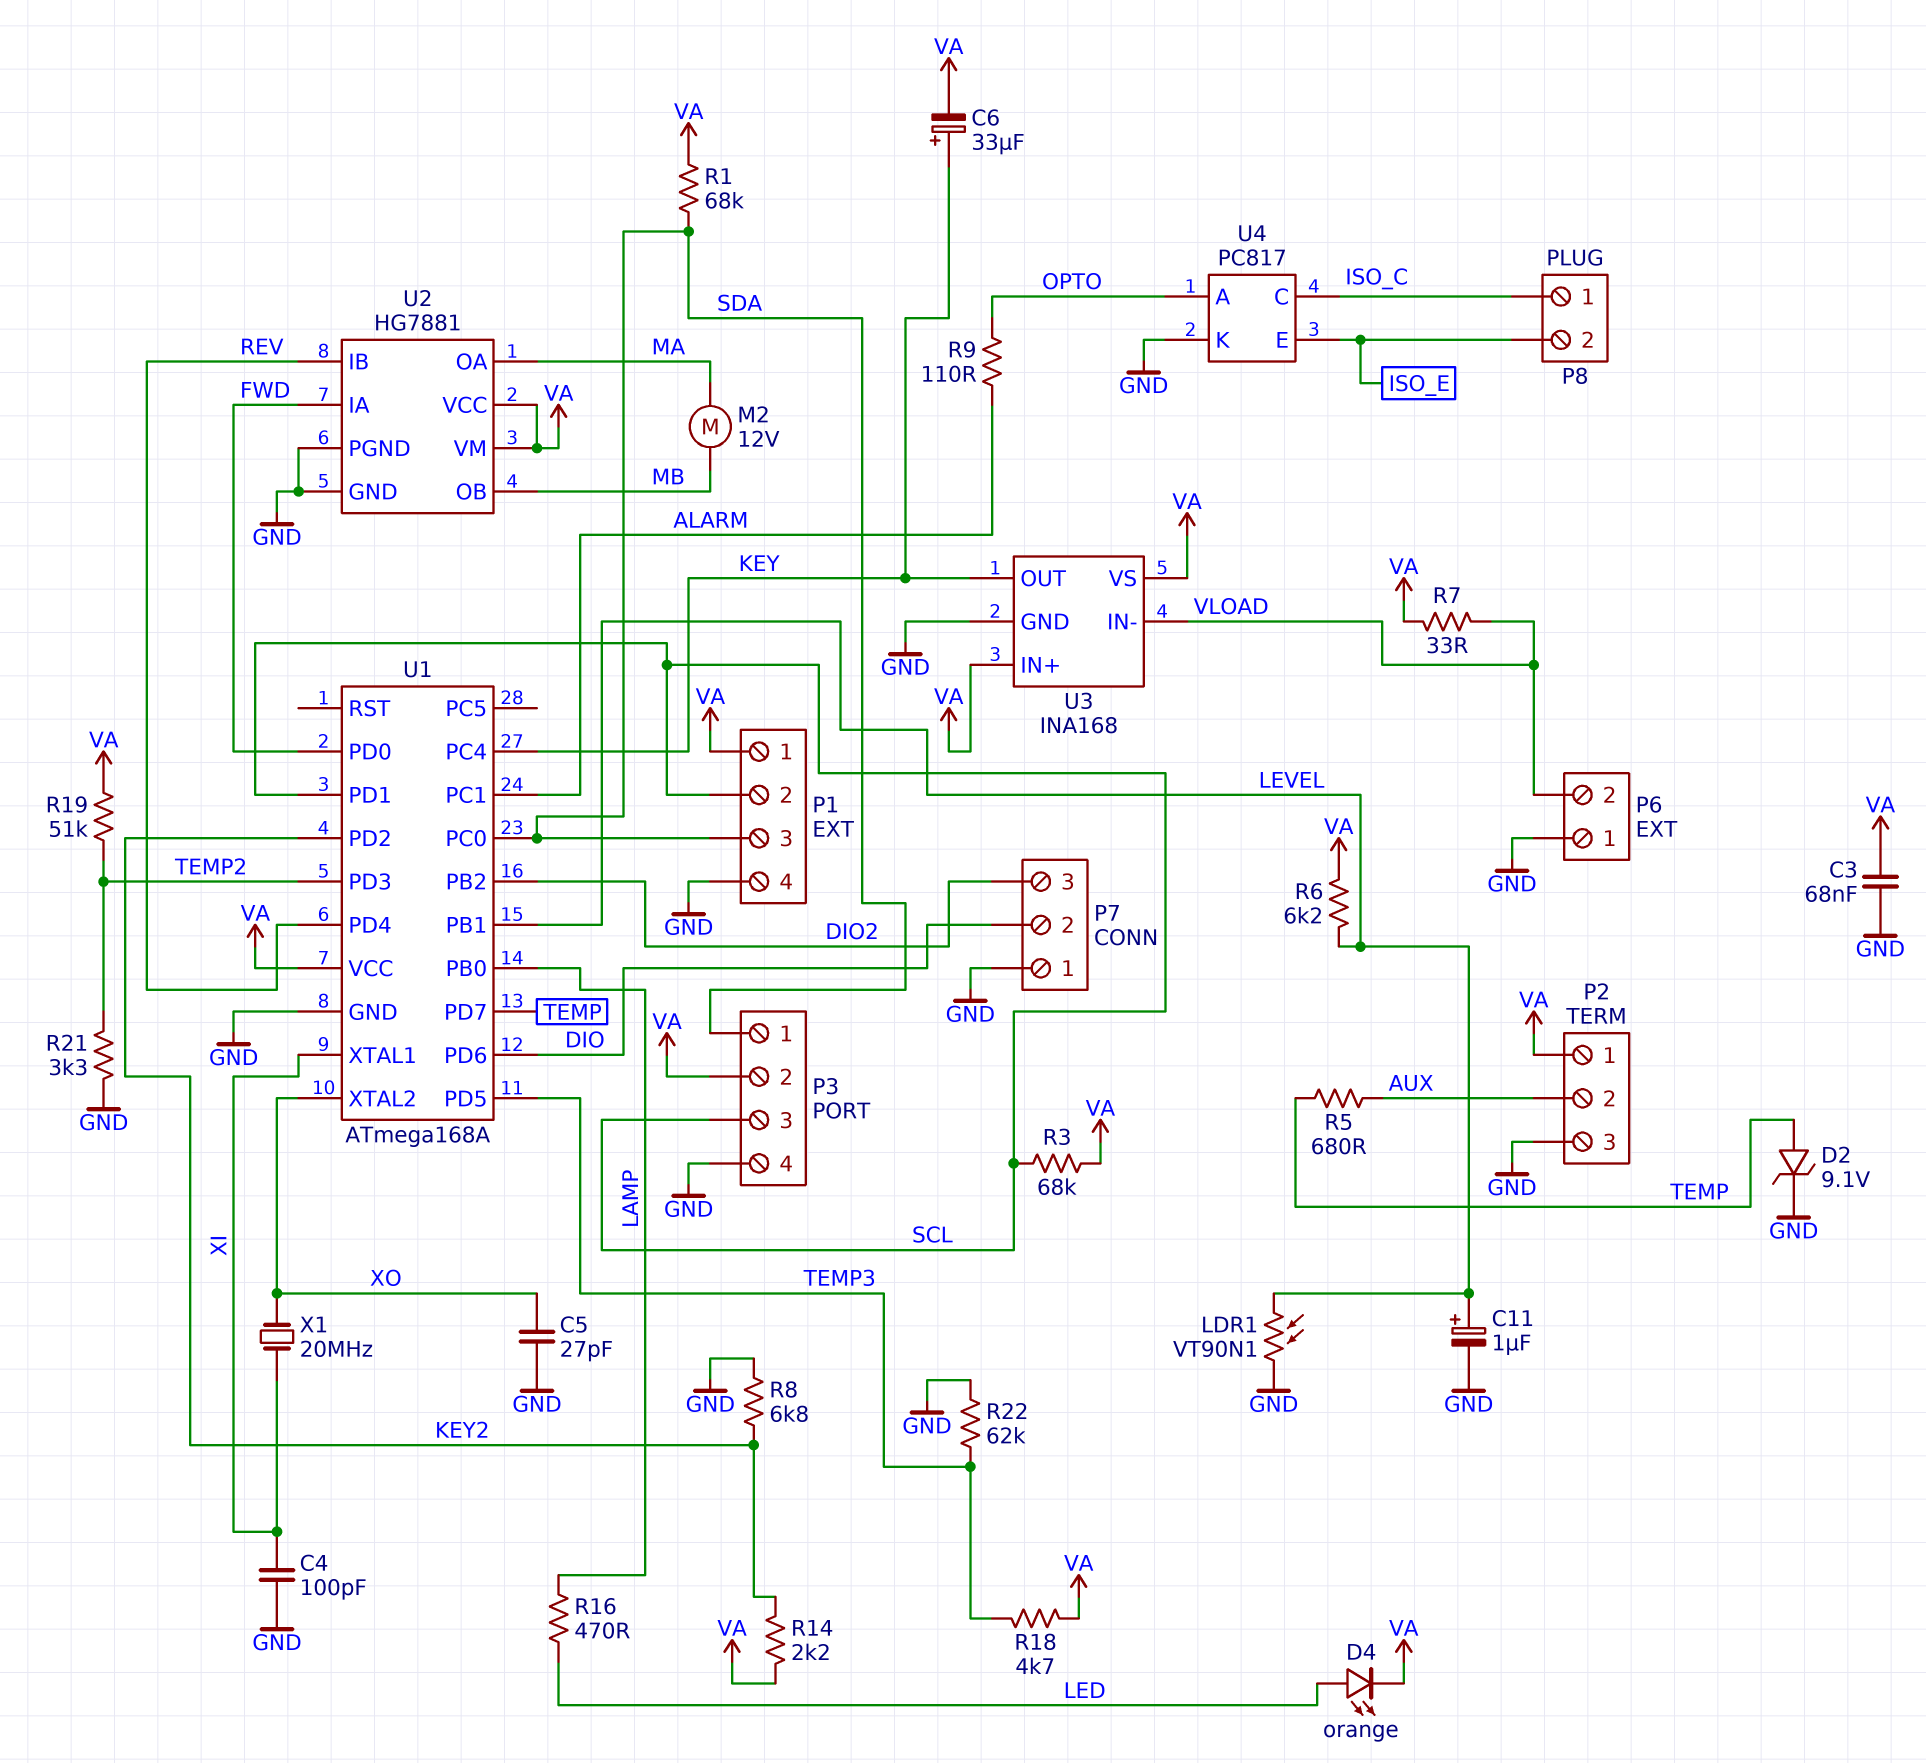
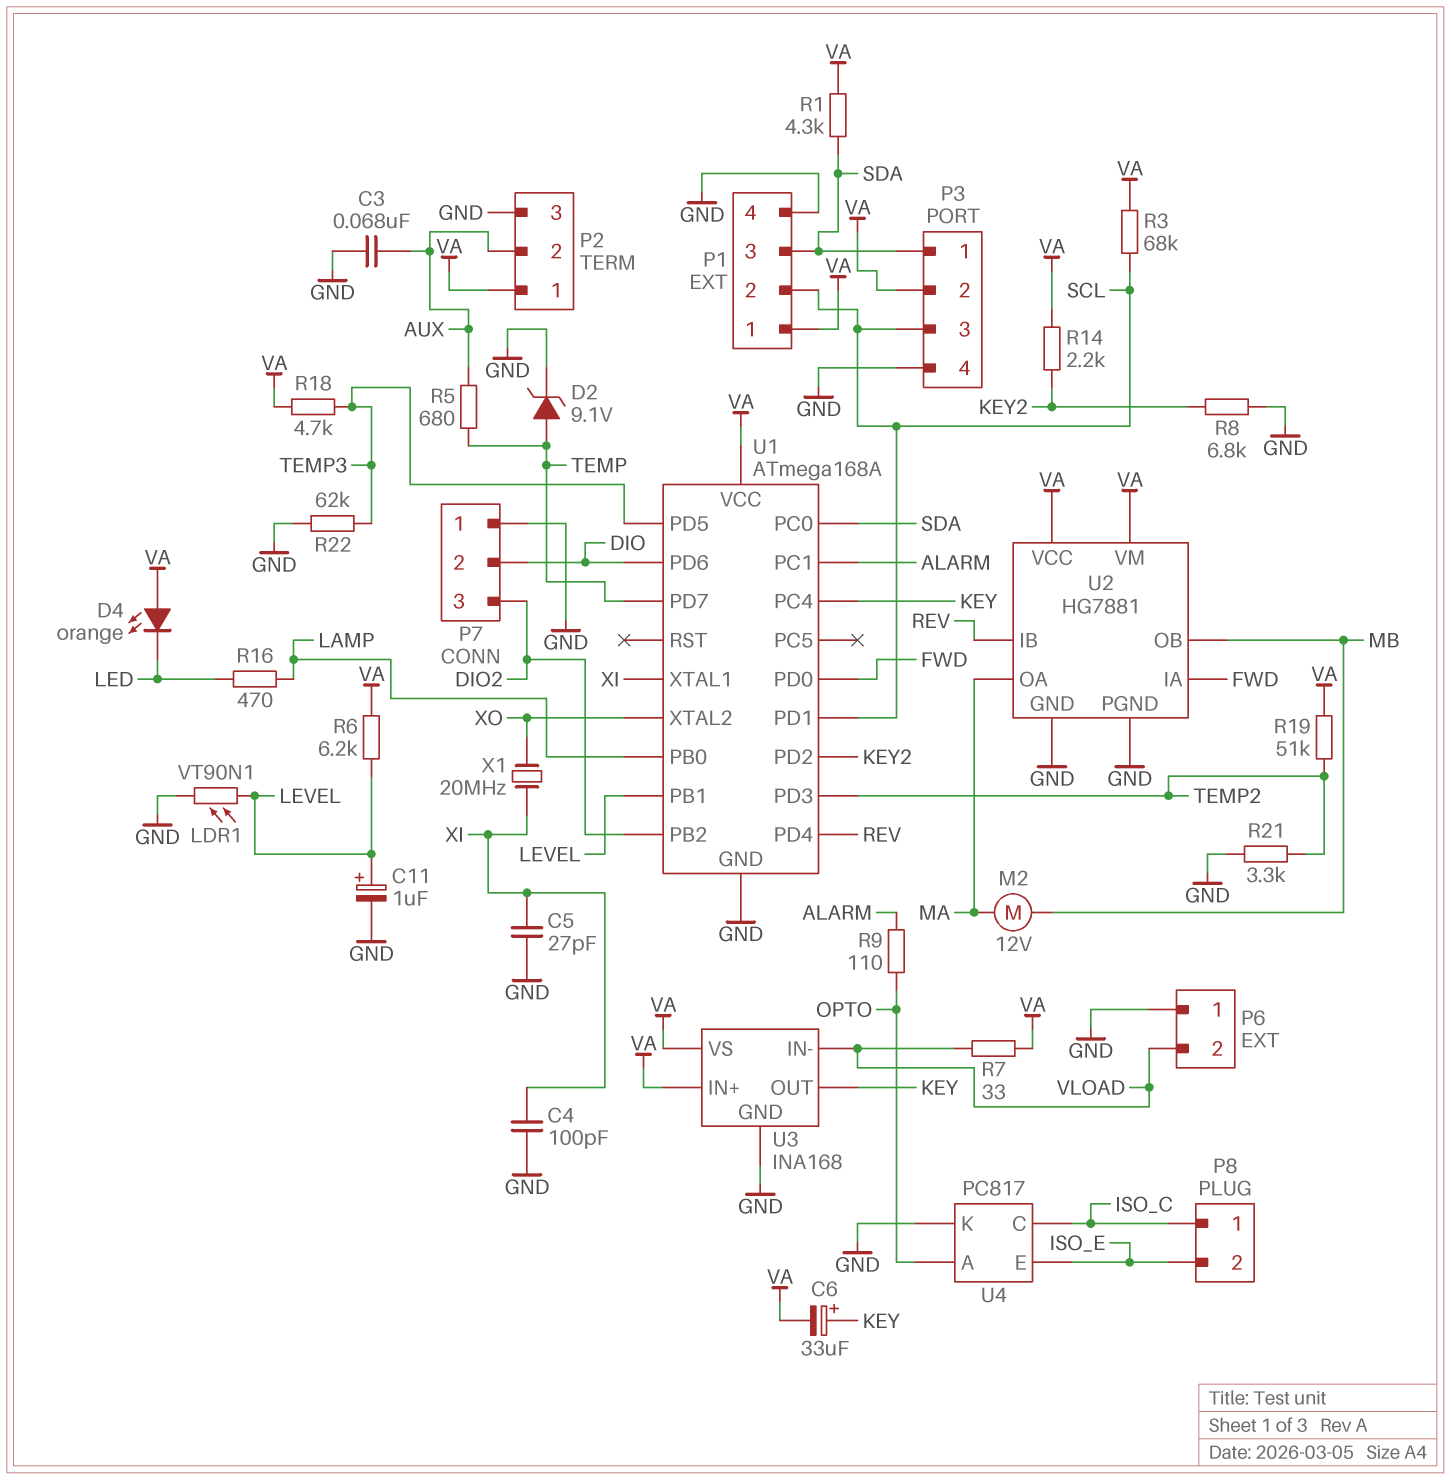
C3: 68nF (GND, VA) -> 68nF (AUX, GND)
C5: 27pF (GND, XO) -> 27pF (GND, XI)
D4: LED orange (A LED, K VA) -> LED orange (A VA, K LED)
R1: 68k (SDA, VA) -> 4.3k (SDA, VA)

